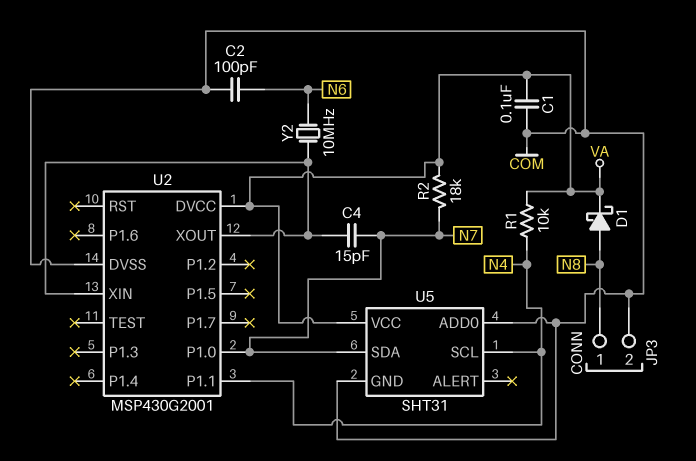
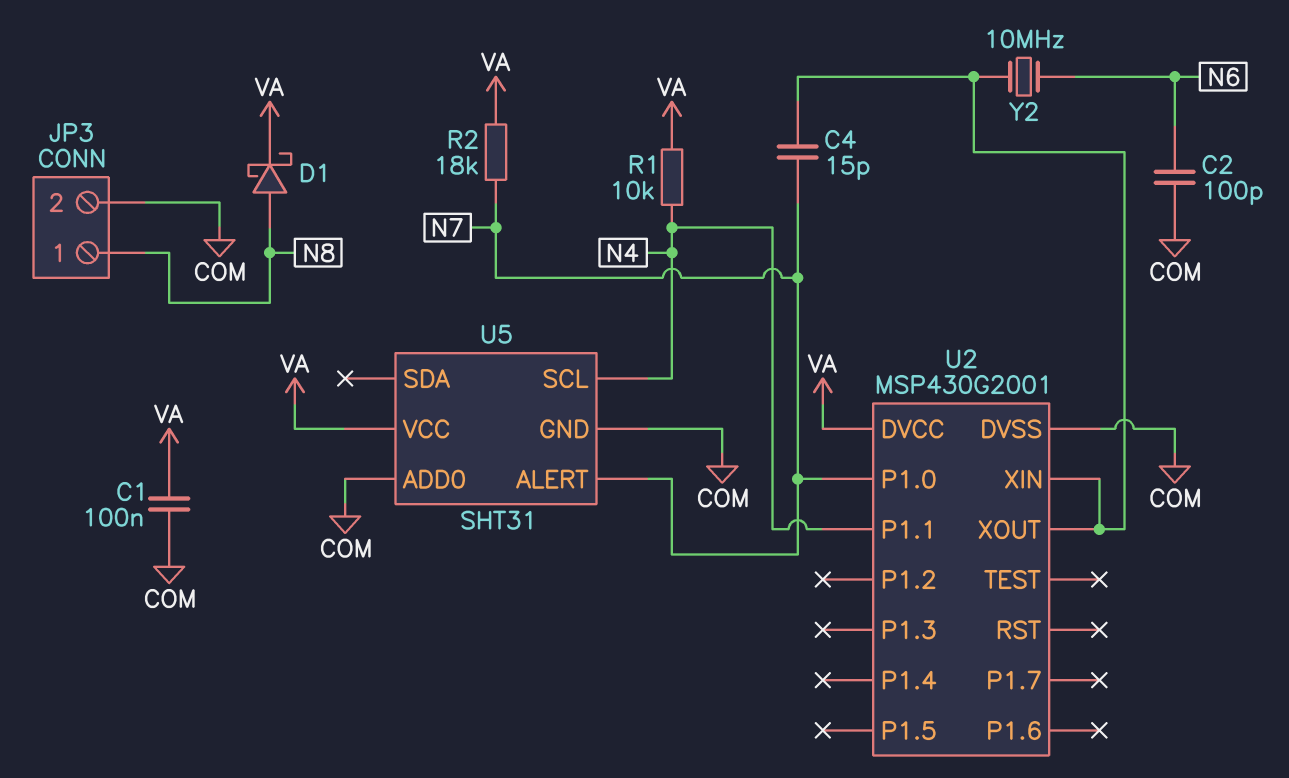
U5 pin ALERT: none -> N7
U5 pin SDA: N7 -> none

